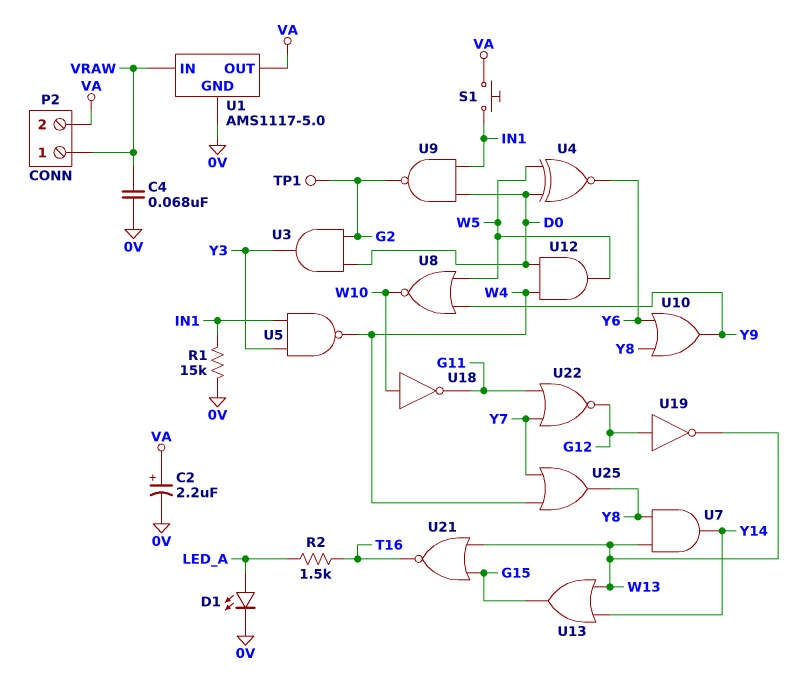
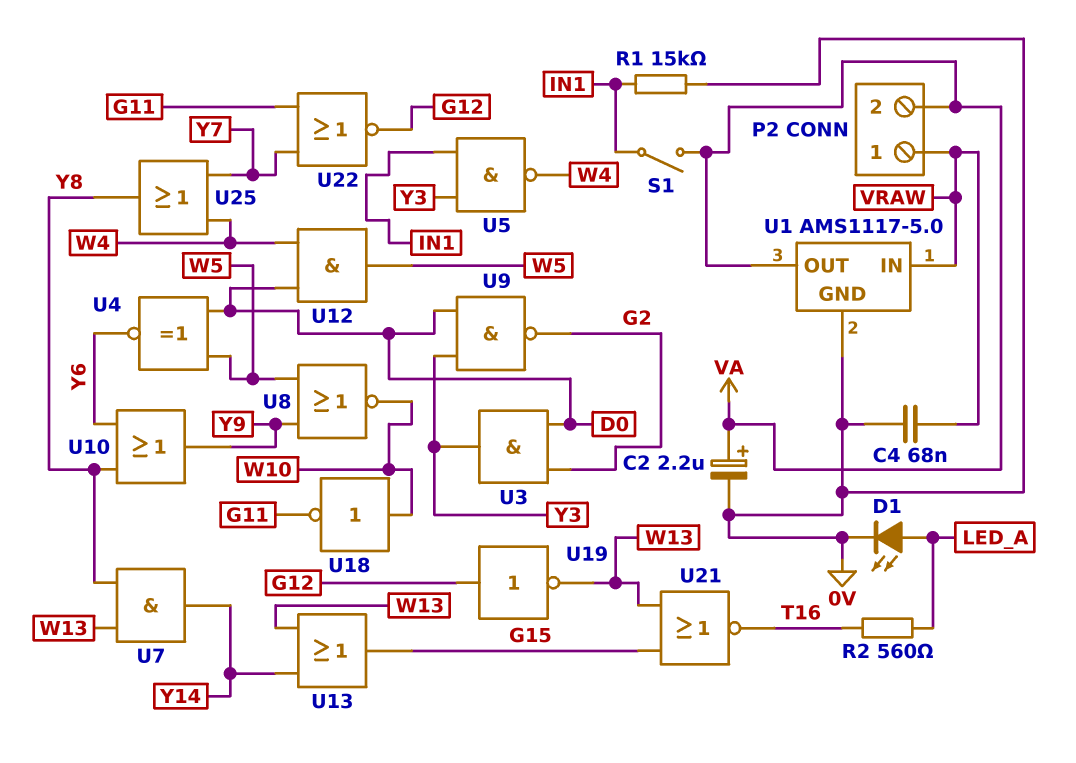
R2: 1.5k (LED_A, T16) -> 560 (LED_A, T16)
S1: button (IN1, VA) -> switch (IN1, VA)
TP1: test point (G2) -> none
U9: NAND (in D0, in IN1, out G2) -> NAND (in D0, in Y3, out G2)

